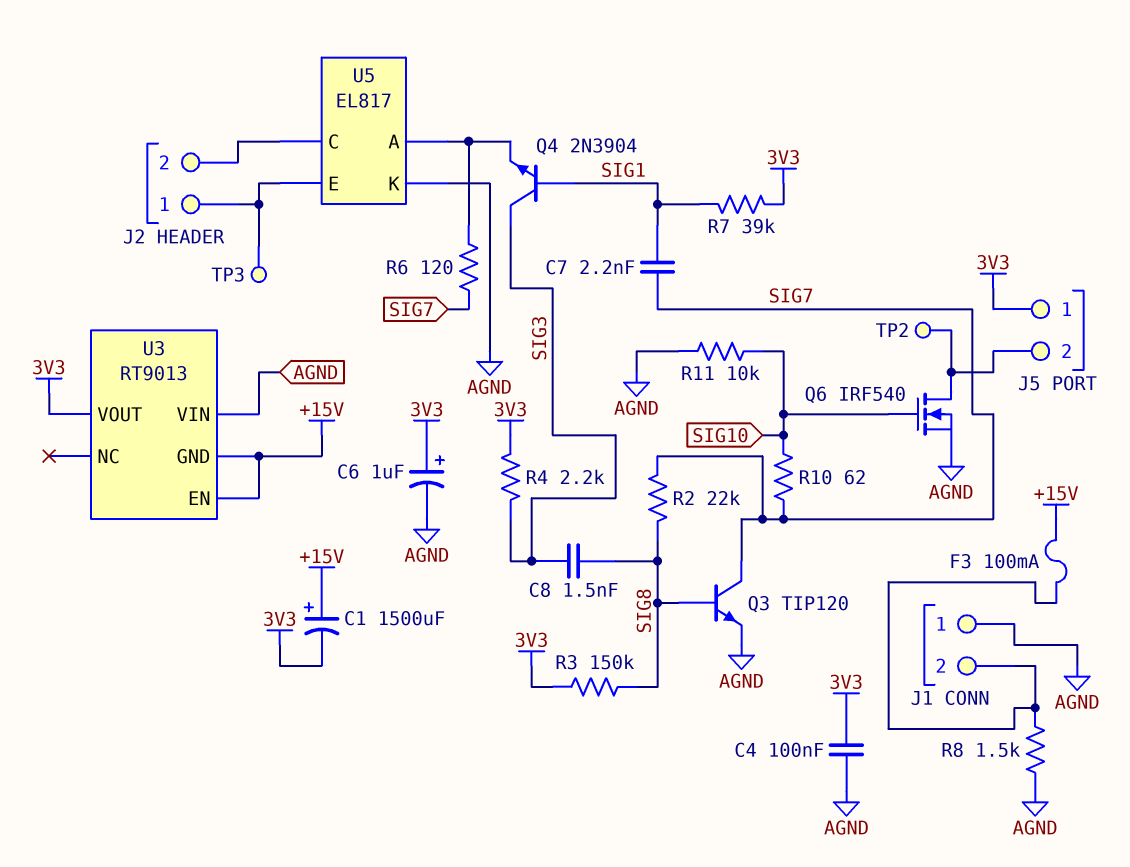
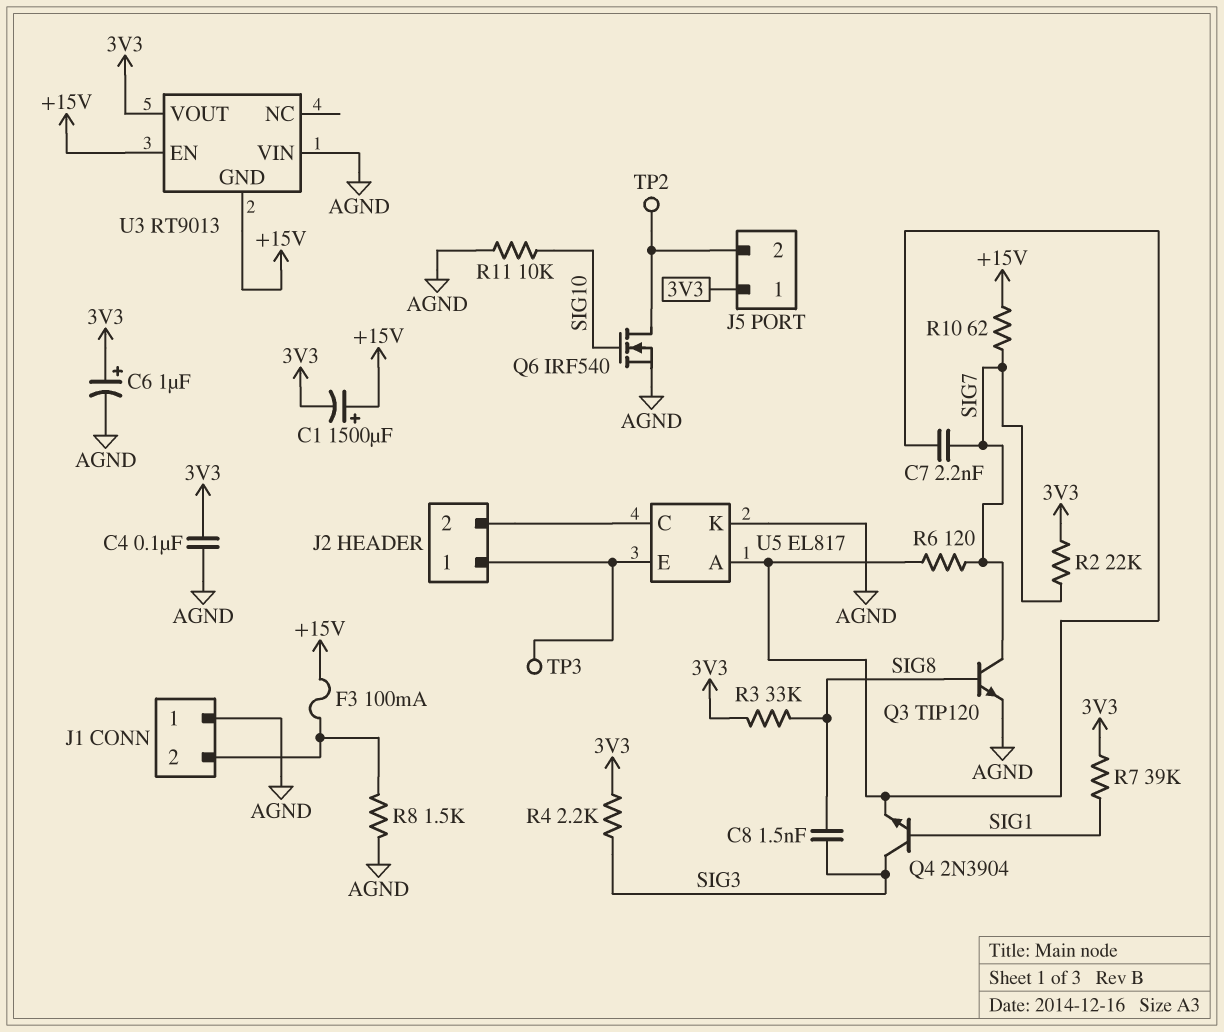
C7: 2.2nF (SIG1, SIG7) -> 2.2nF (SIG7, U5/A)
R2: 22k (SIG7, SIG8) -> 22k (3V3, SIG7)
R3: 150k (3V3, SIG8) -> 33k (3V3, SIG8)
R10: 62 (SIG7, SIG10) -> 62 (+15V, SIG7)

